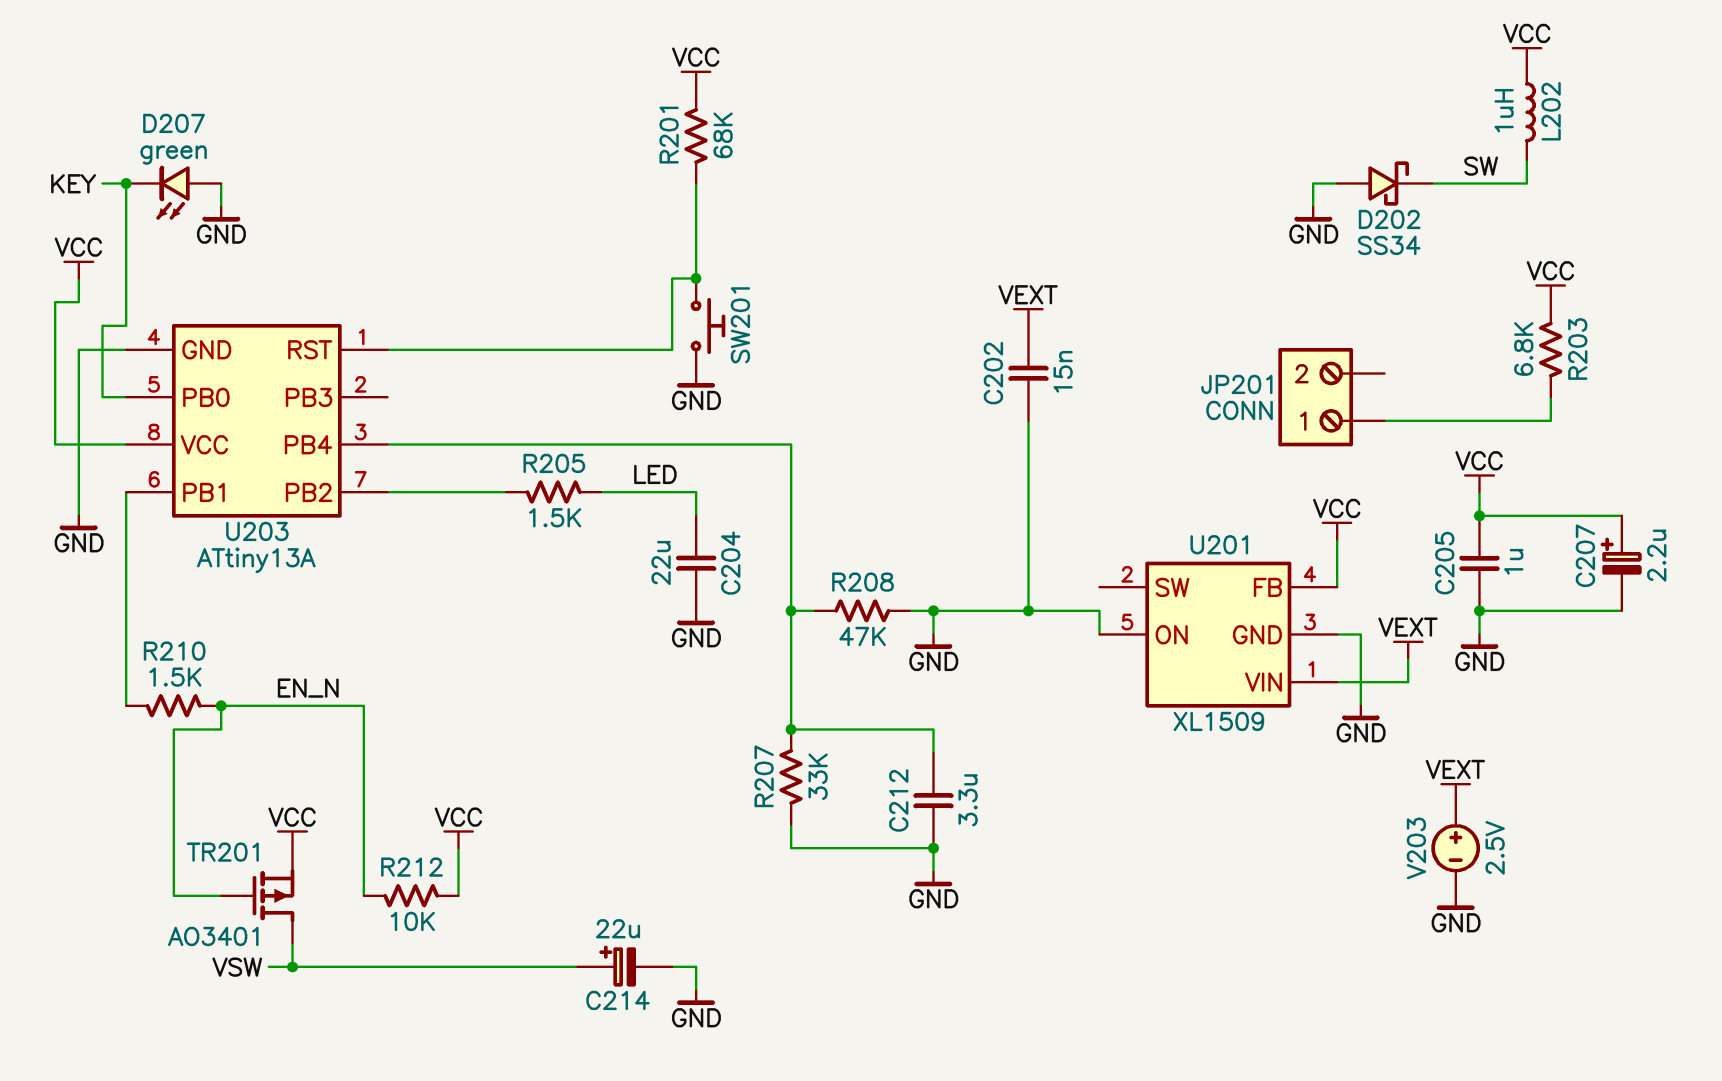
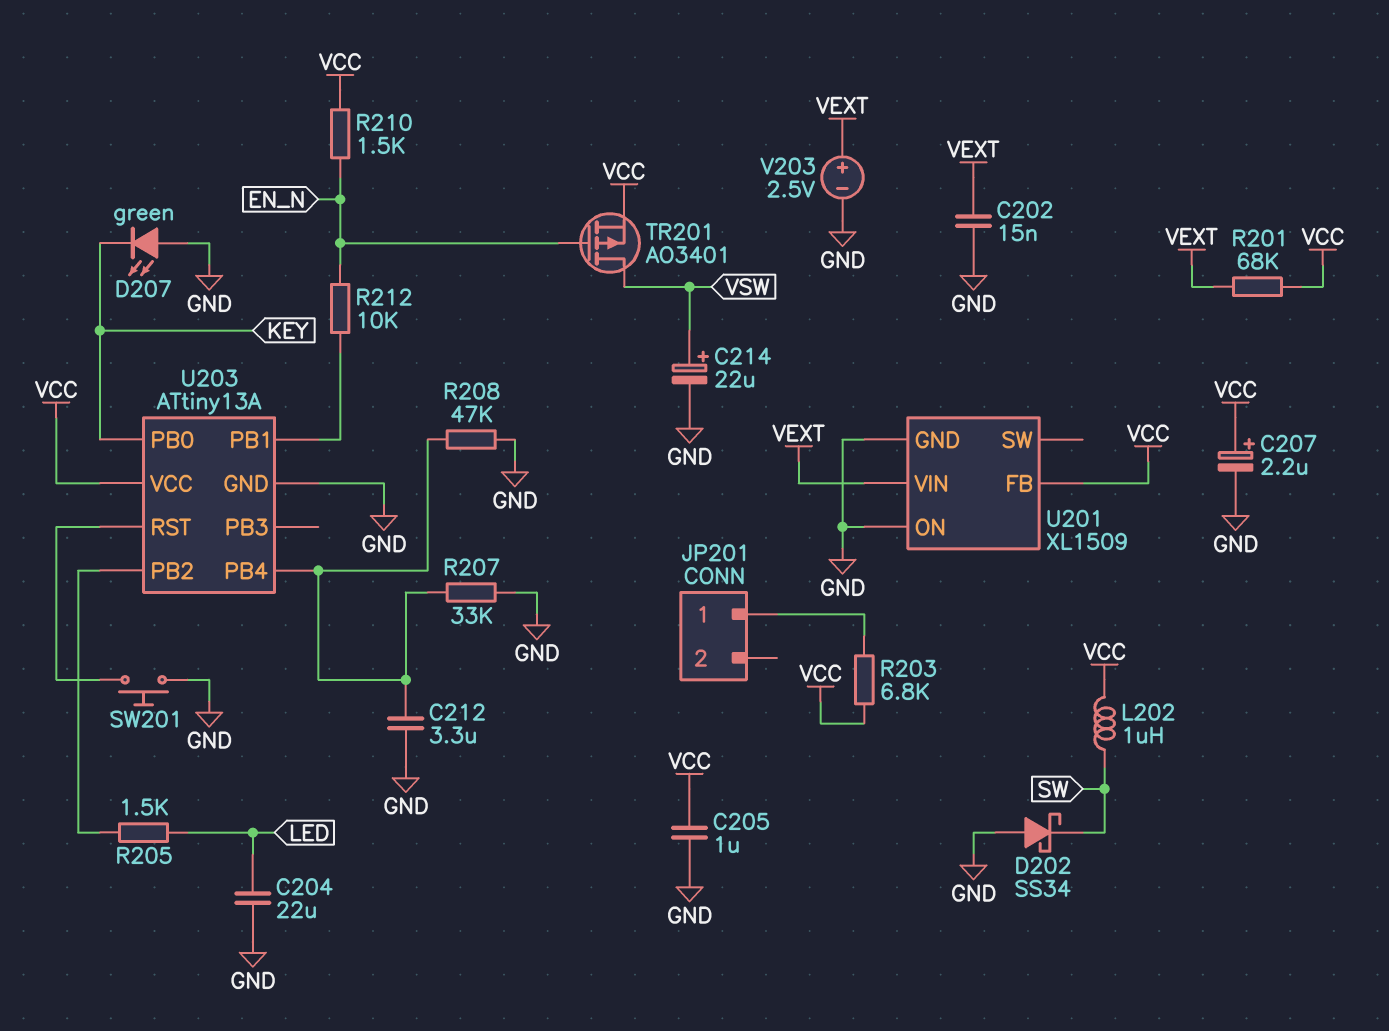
R201: 68k (U203/RST, VCC) -> 68k (VCC, VEXT)
R210: 1.5k (EN_N, U203/PB1) -> 1.5k (EN_N, VCC)
R212: 10k (EN_N, VCC) -> 10k (EN_N, U203/PB1)

